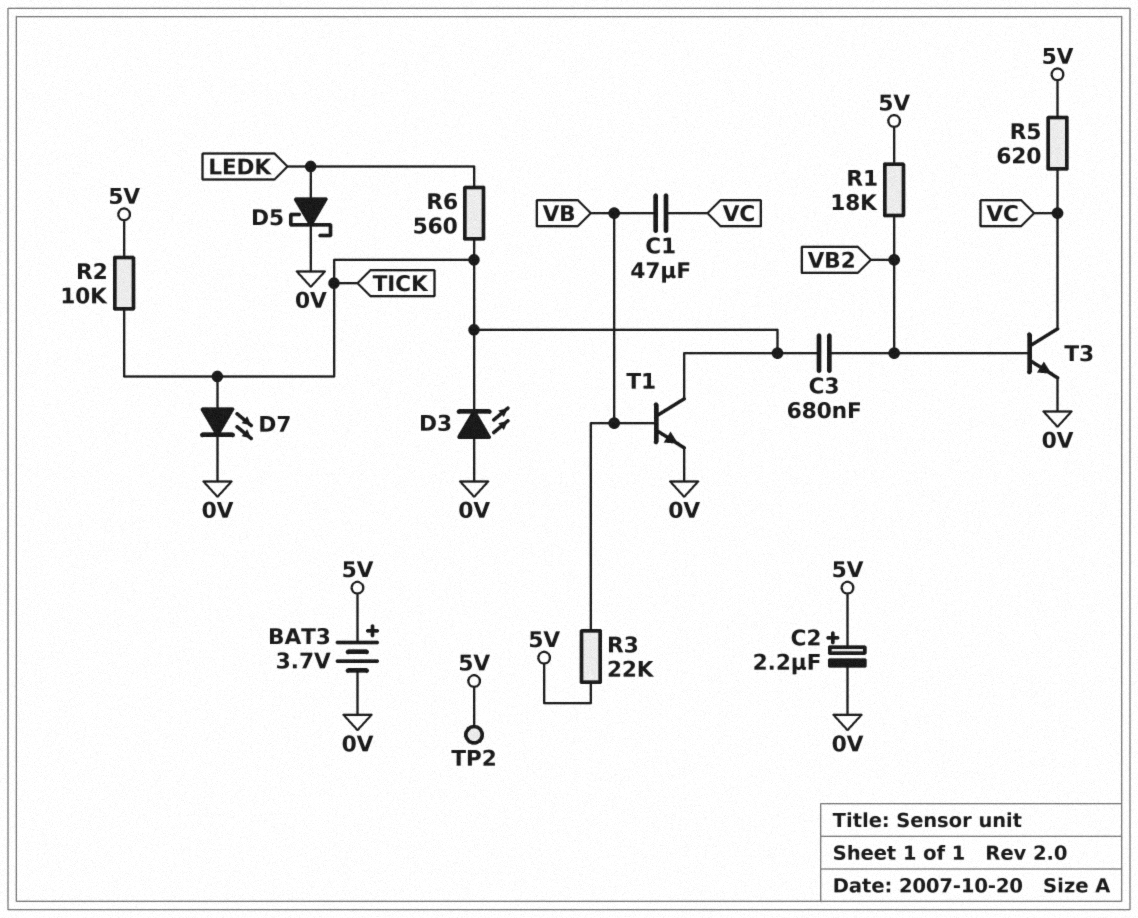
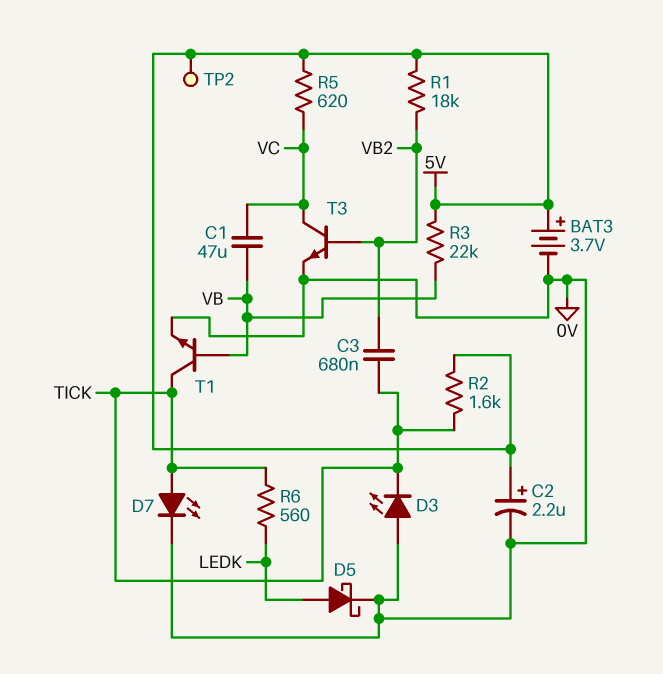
R2: 10k (5V, TICK) -> 1.6k (5V, TICK)

